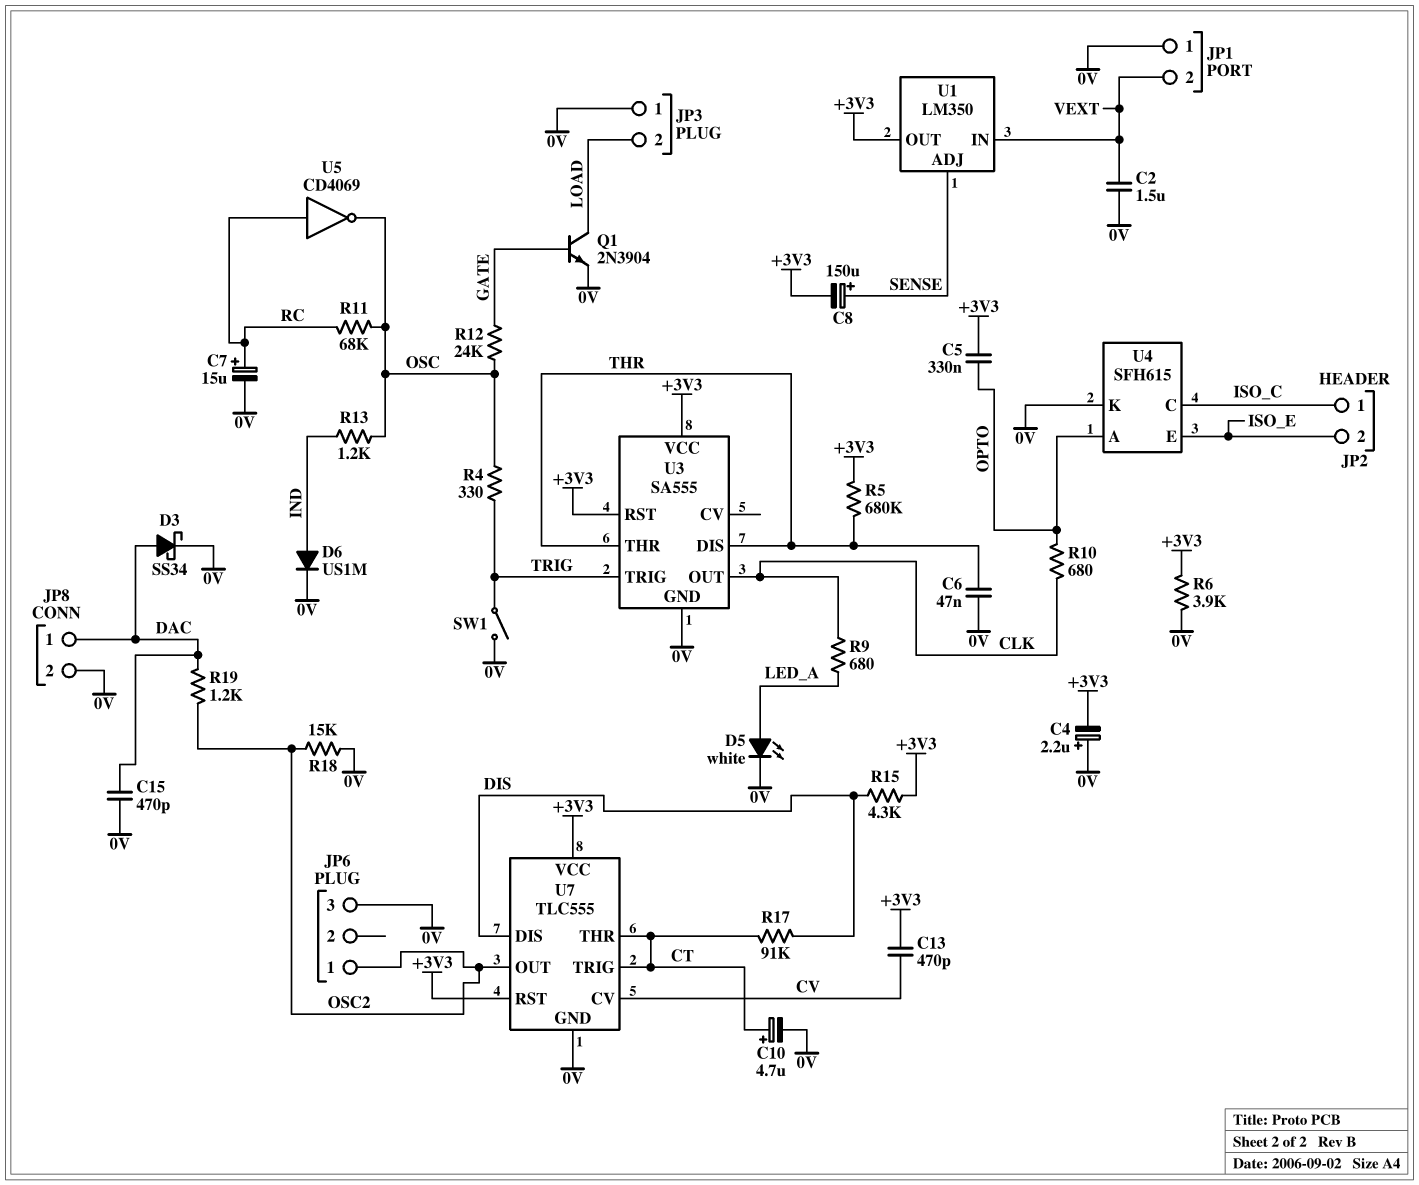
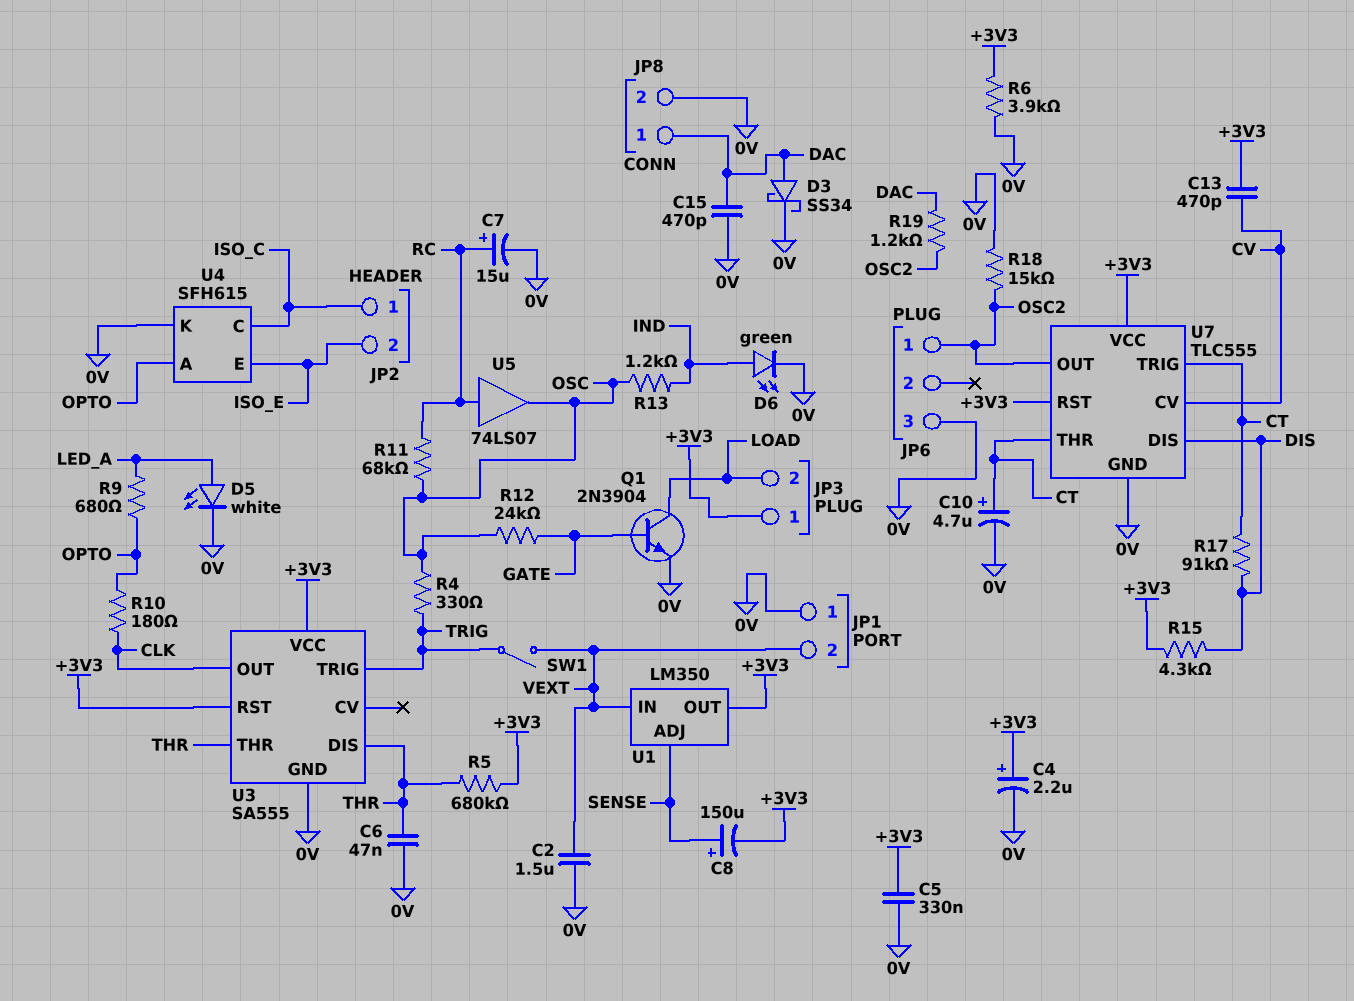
C4: 2.2uF (plus 0V, minus +3V3) -> 2.2uF (plus +3V3, minus 0V)
C5: 330nF (+3V3, OPTO) -> 330nF (+3V3, 0V)
D6: diode US1M (A IND, K 0V) -> LED green (A IND, K 0V)
JP3 pin 1: 0V -> +3V3
R9: 680 (CLK, LED_A) -> 680 (LED_A, OPTO)
R10: 680 (CLK, OPTO) -> 180 (CLK, OPTO)
SW1: switch (0V, TRIG) -> switch (TRIG, VEXT)
U5: NOT CD4069 (in RC, out OSC) -> buffer 74LS07 (in RC, out OSC)

